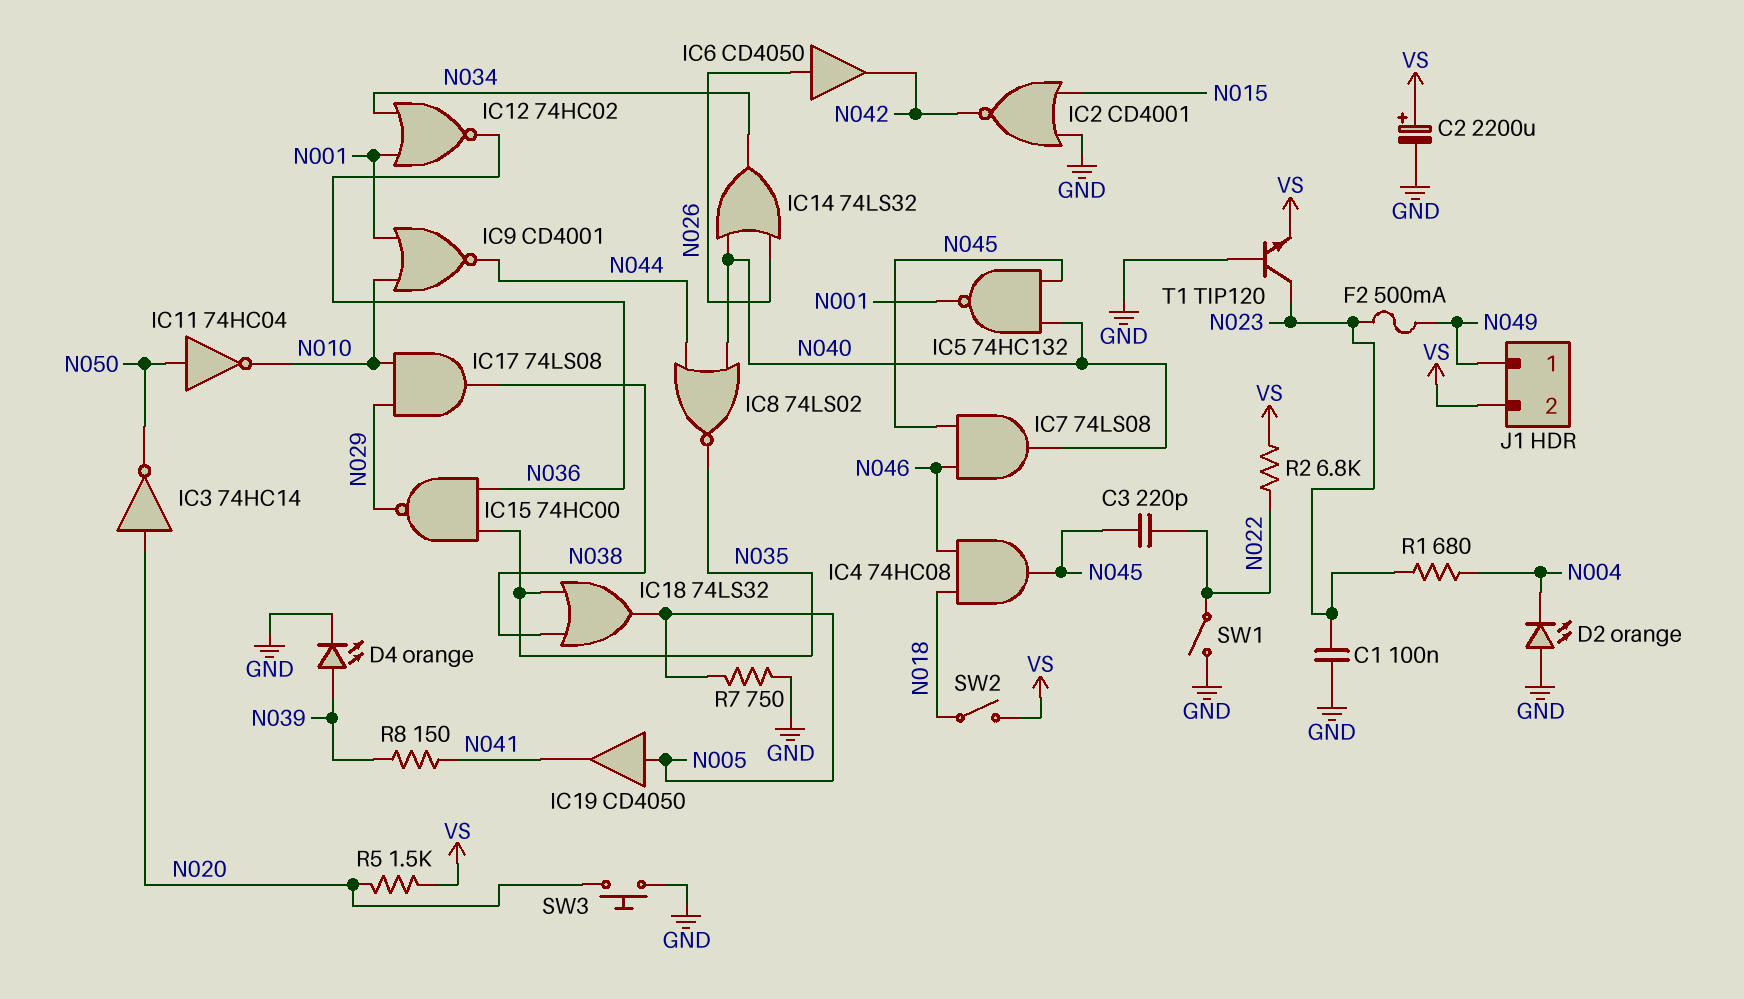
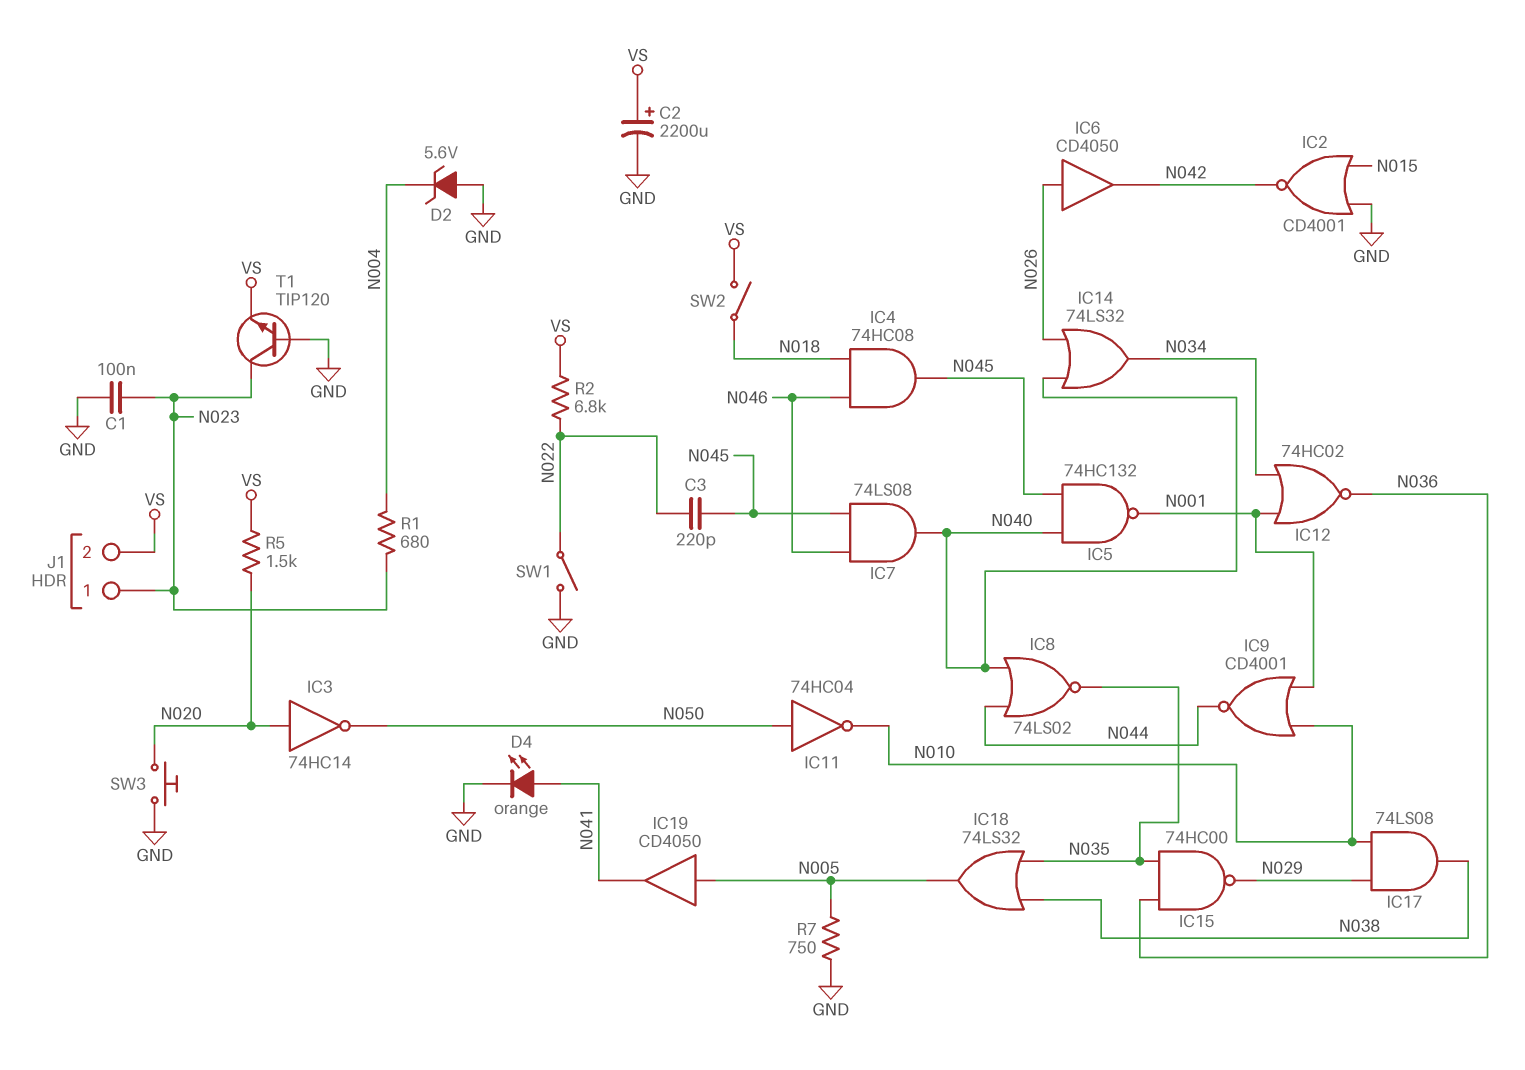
D2: LED orange (A GND, K N004) -> zener 5.6V (A GND, K N004)
D4: LED orange (A N039, K GND) -> LED orange (A N041, K GND)
F2: 500mA (N023, N049) -> none
J1 pin 1: N049 -> N023
R8: 150 (N039, N041) -> none

